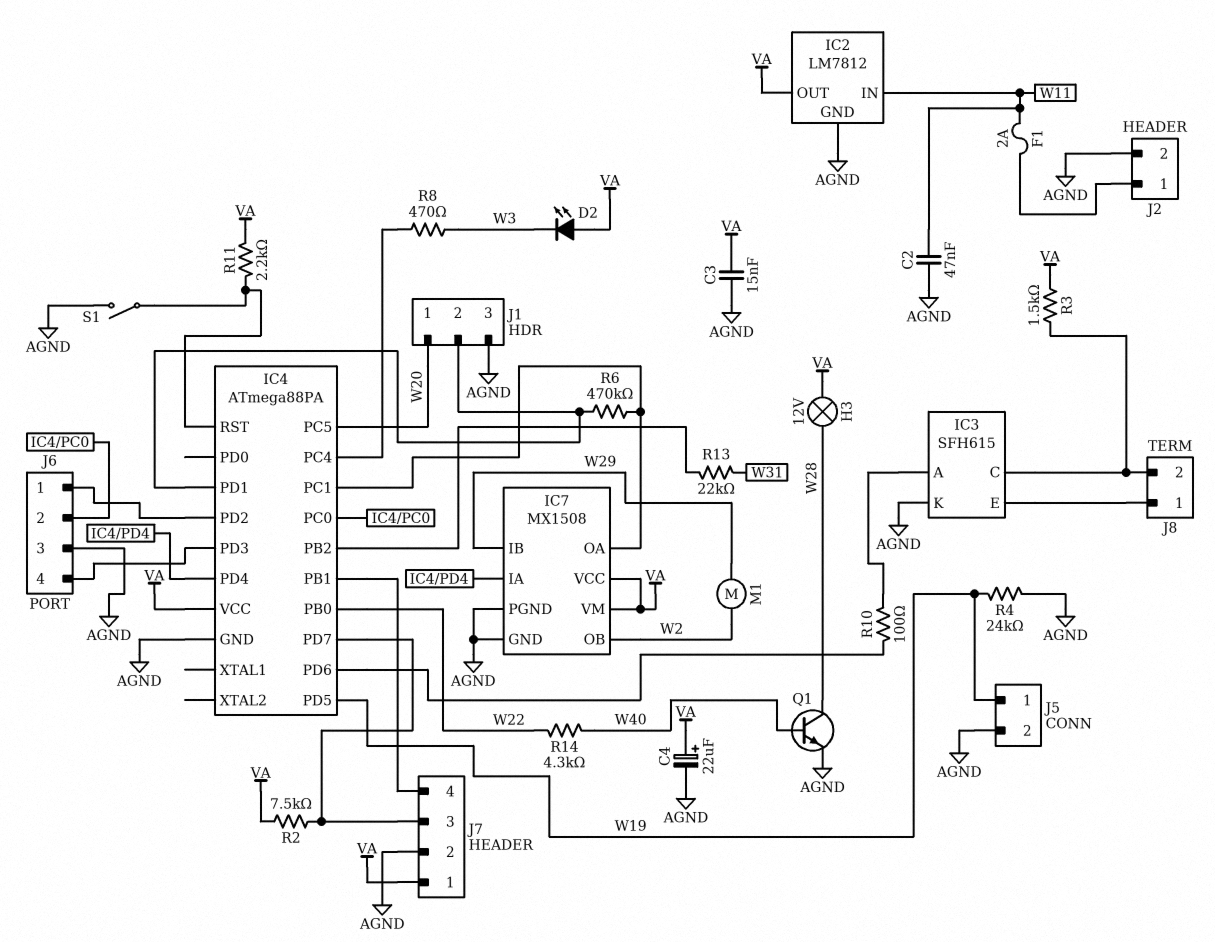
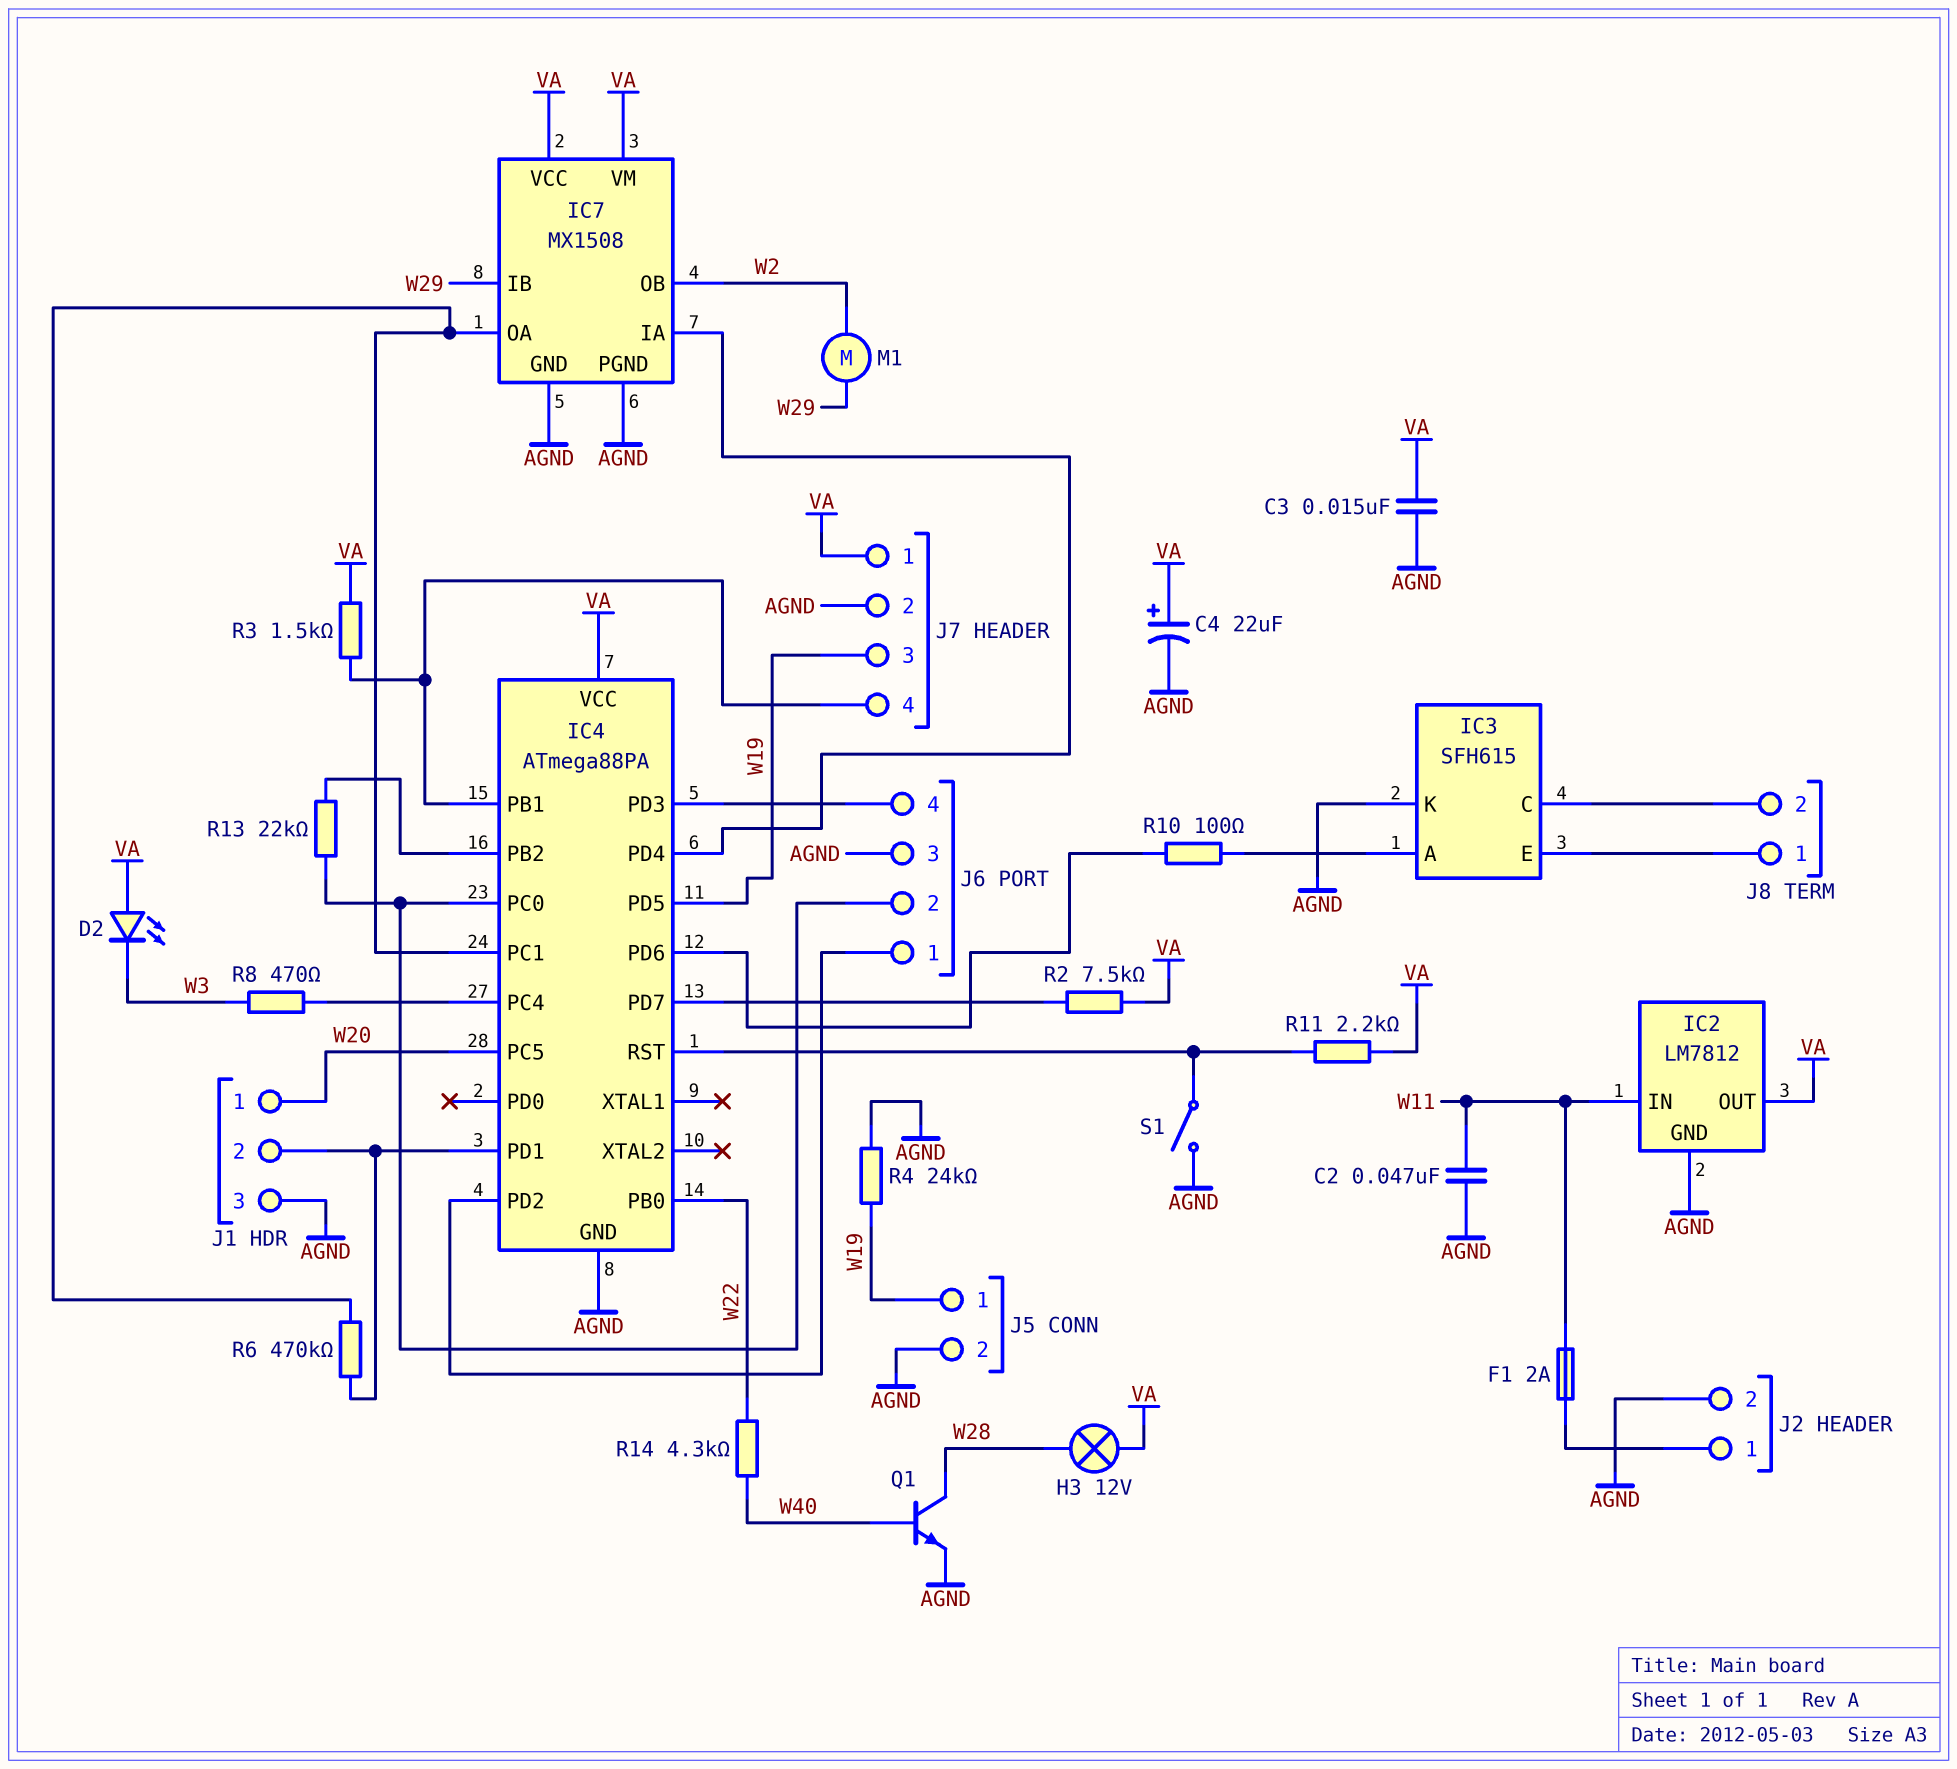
J7 pin 3: IC4/PD7 -> W19
R3: 1.5k (IC3/C, VA) -> 1.5k (IC4/PB1, VA)
R13: 22k (IC4/PB2, W31) -> 22k (IC4/PB2, IC4/PC0)

